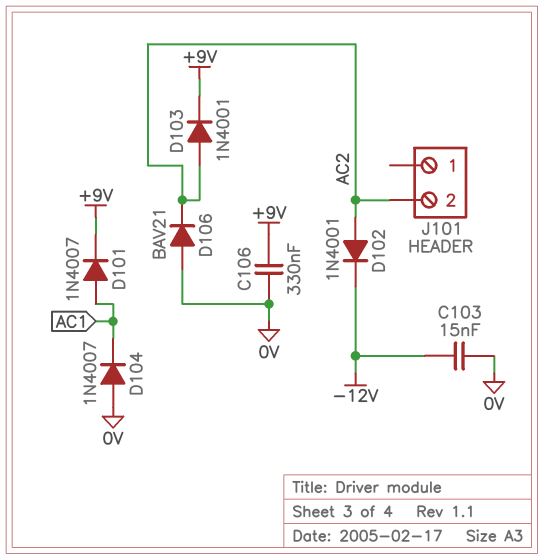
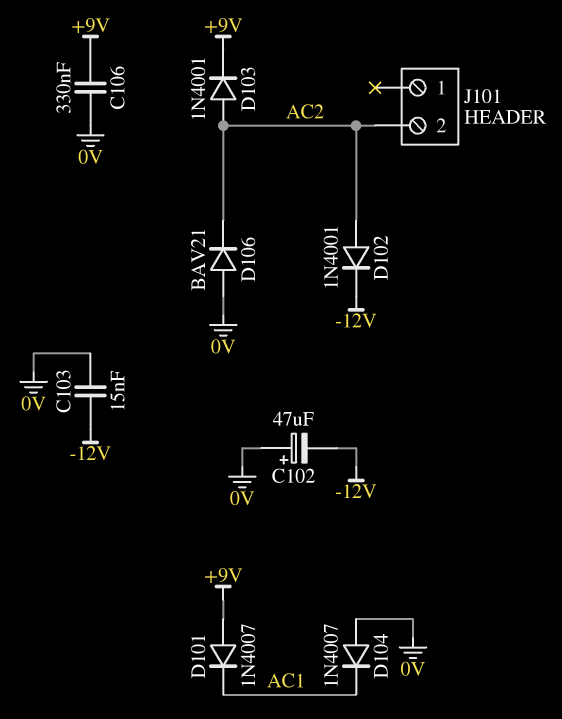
C102: none -> 47uF (plus 0V, minus -12V)
D101: diode 1N4007 (A AC1, K +9V) -> diode 1N4007 (A +9V, K AC1)

